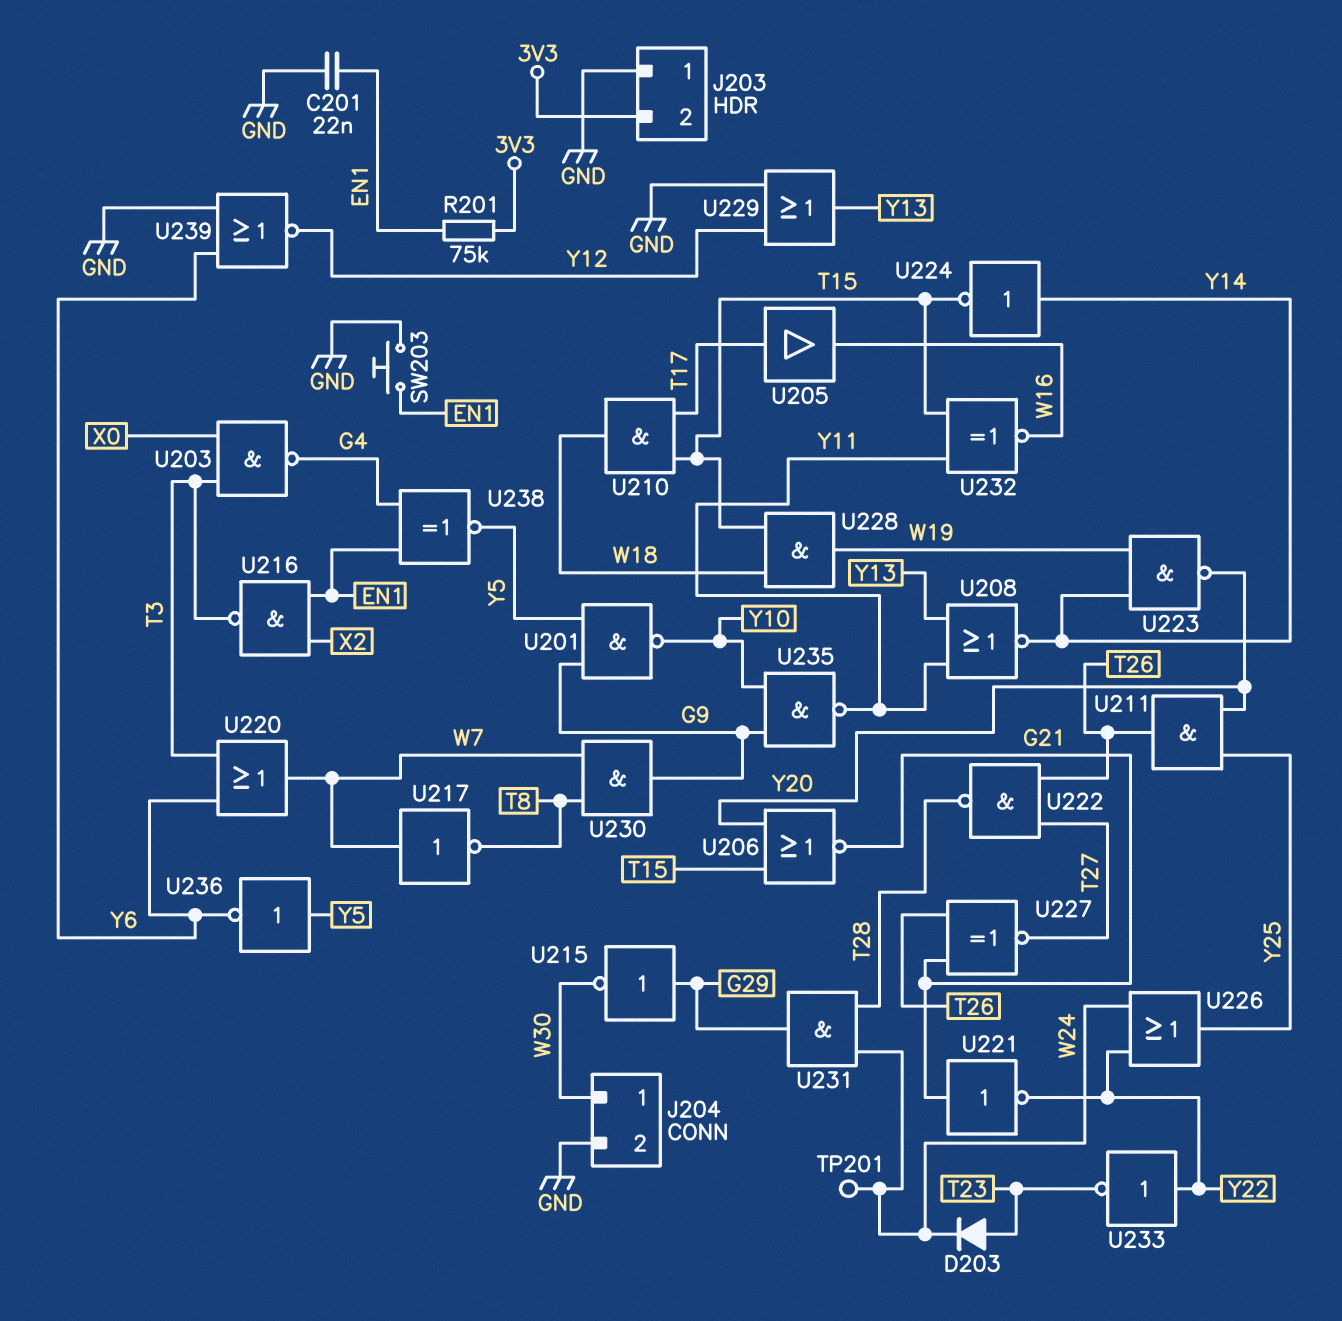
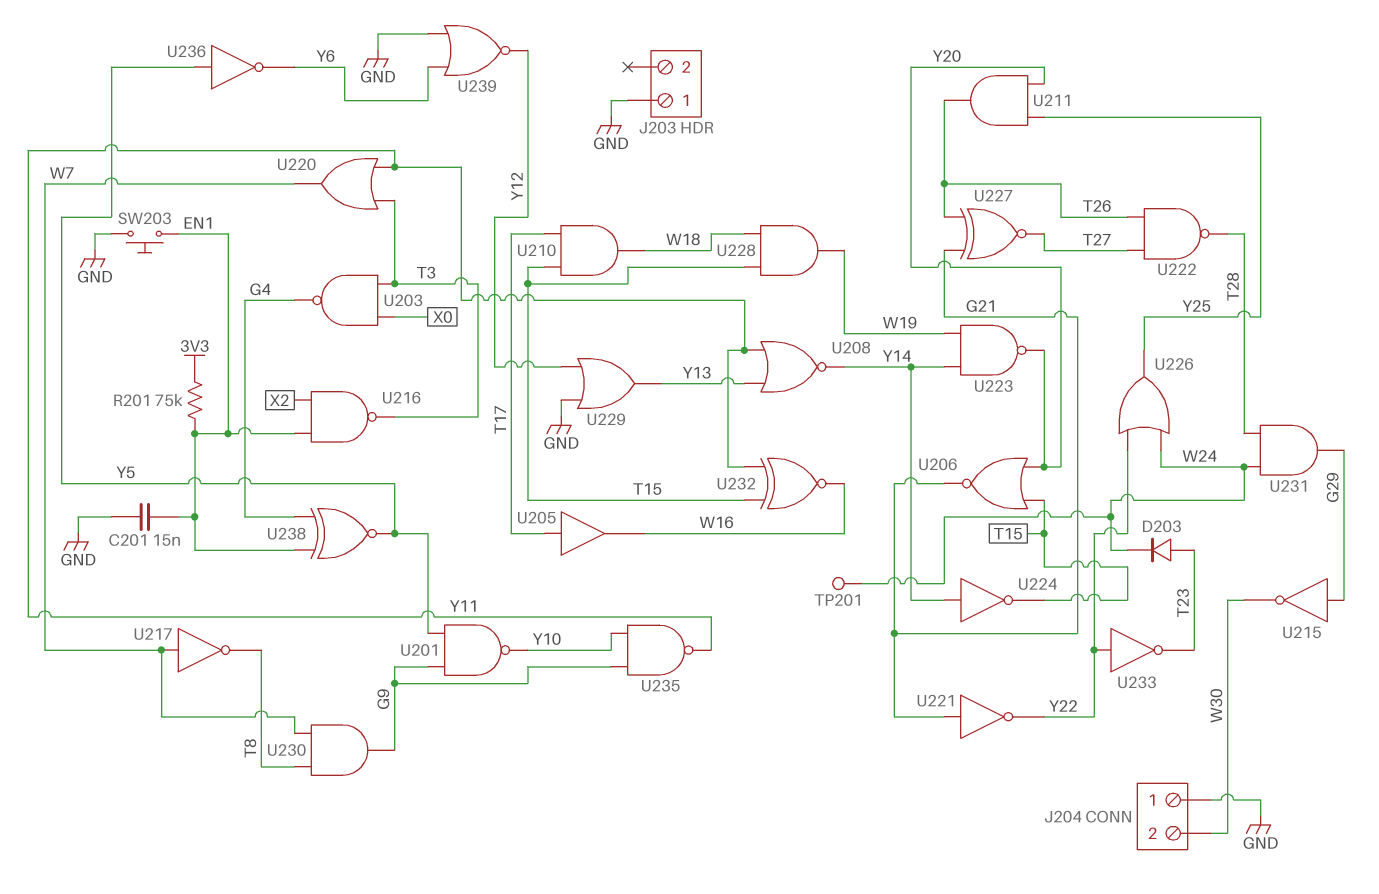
C201: 22nF (EN1, GND) -> 15nF (EN1, GND)
J203 pin 2: 3V3 -> none
J204 pin 1: W30 -> GND
J204 pin 2: GND -> W30
U220: OR (in T3, in Y6, out W7) -> OR (in T3, in Y11, out W7)

